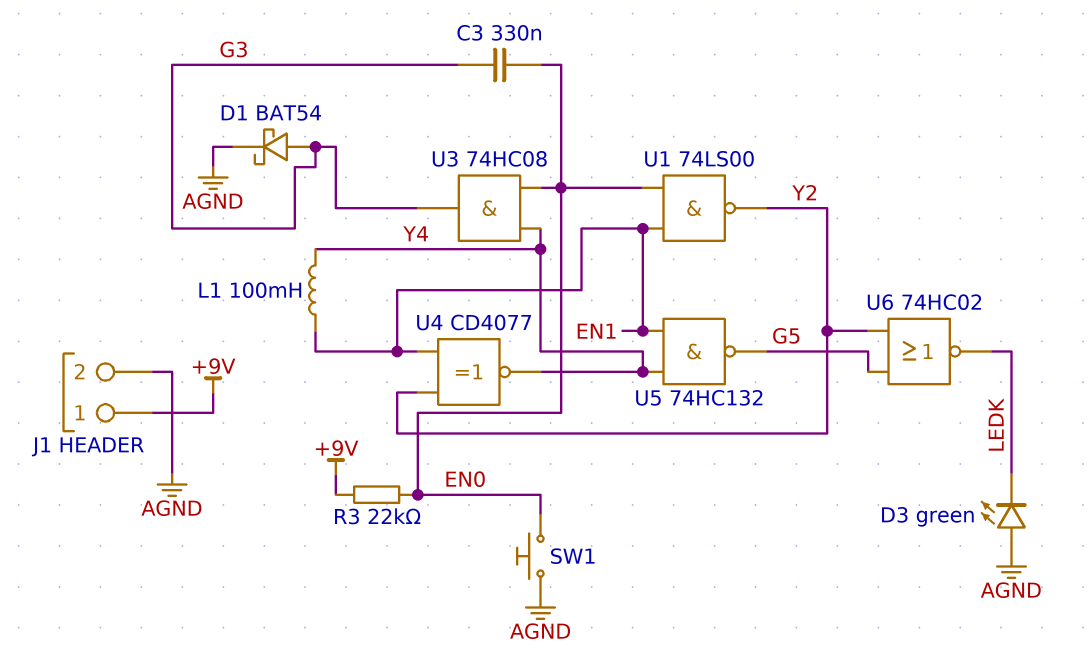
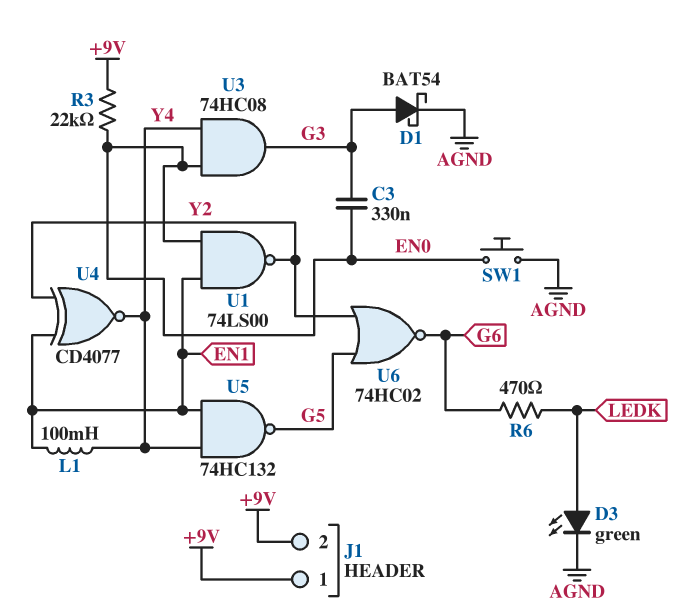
D3: LED green (A AGND, K LEDK) -> LED green (A LEDK, K AGND)
J1 pin 2: AGND -> +9V
R6: none -> 470 (G6, LEDK)
U6: NOR 74HC02 (in G5, in Y2, out LEDK) -> NOR 74HC02 (in G5, in Y2, out G6)

